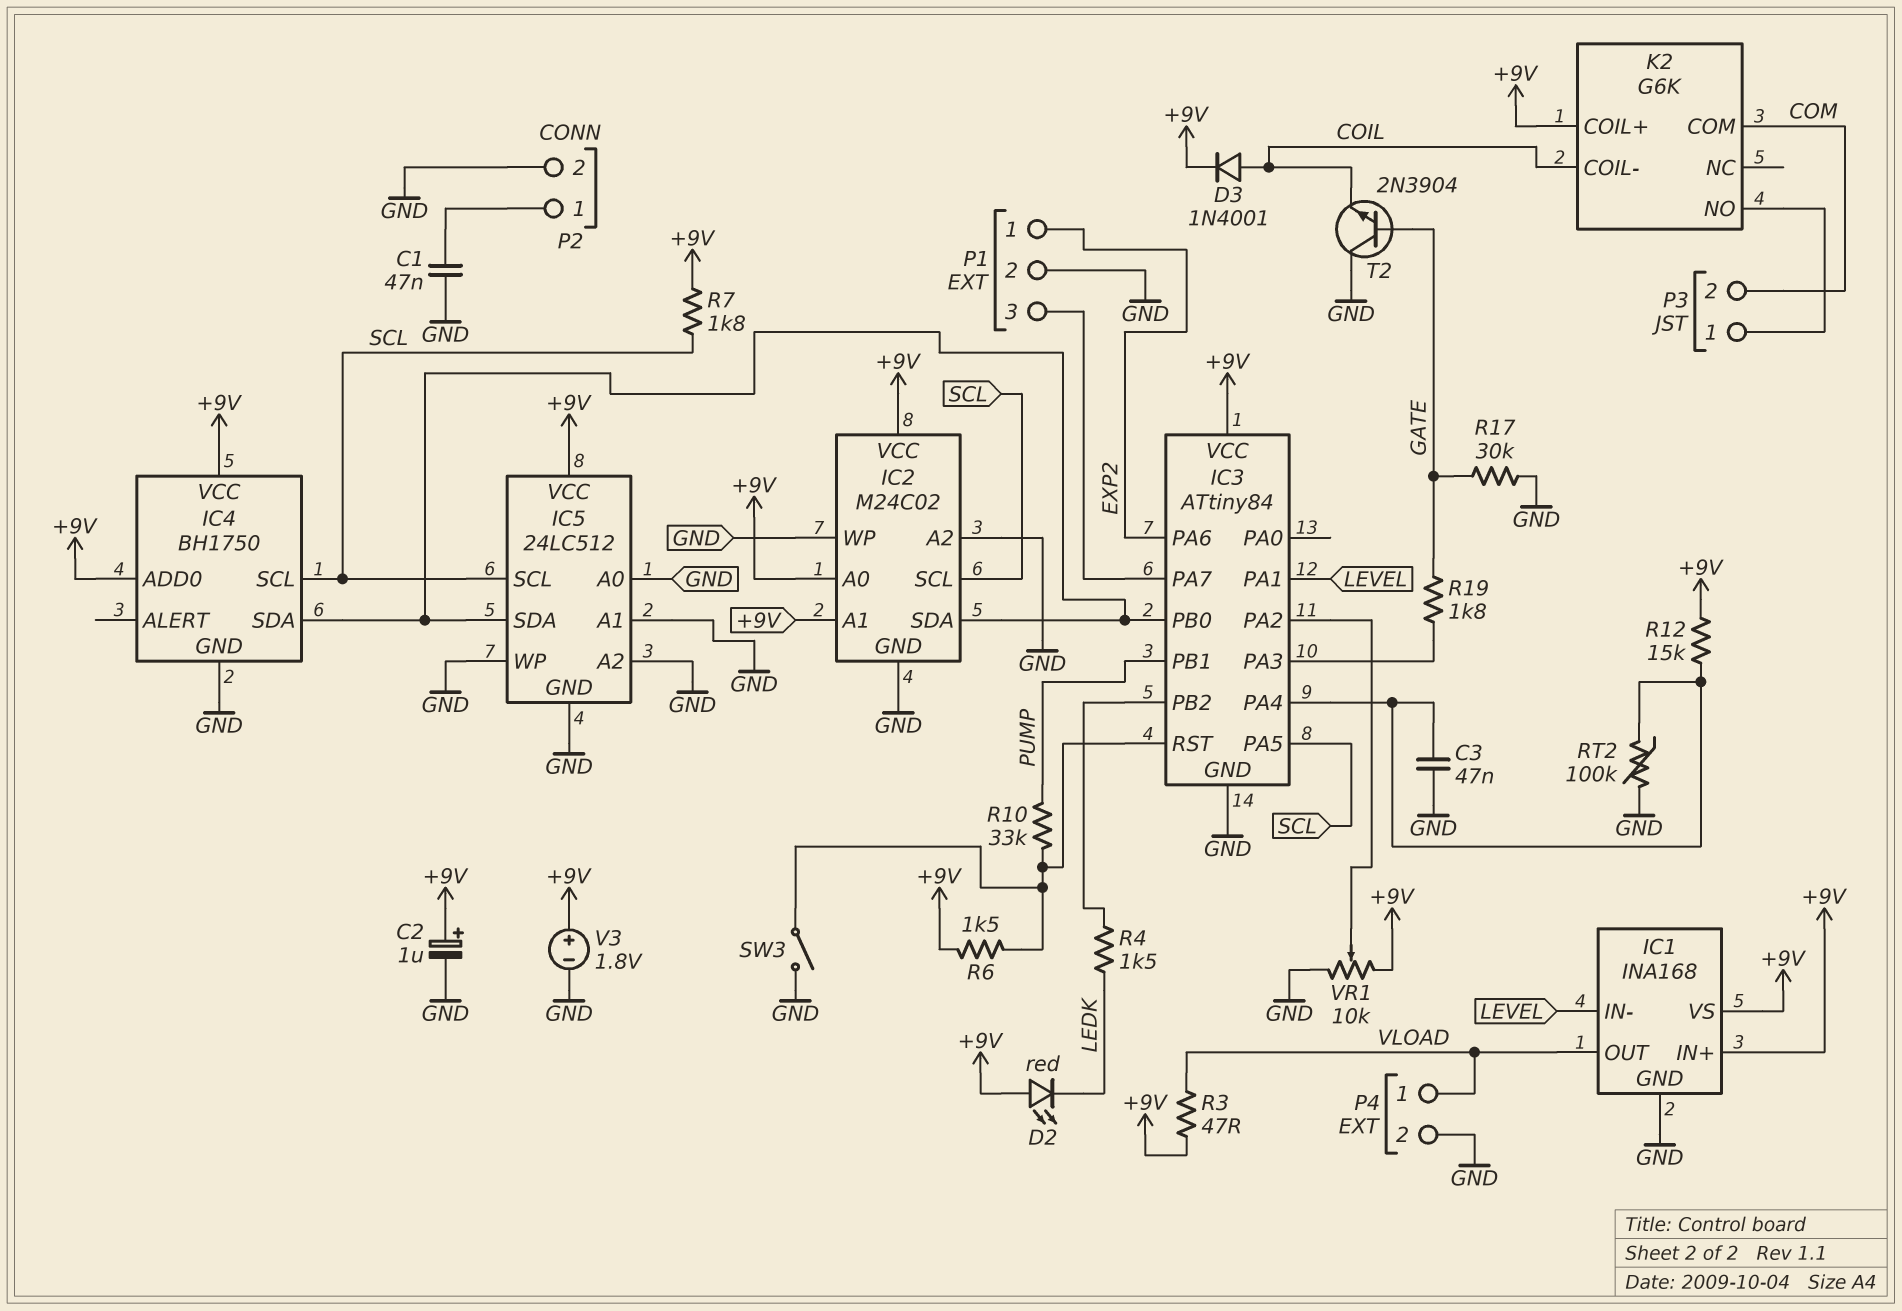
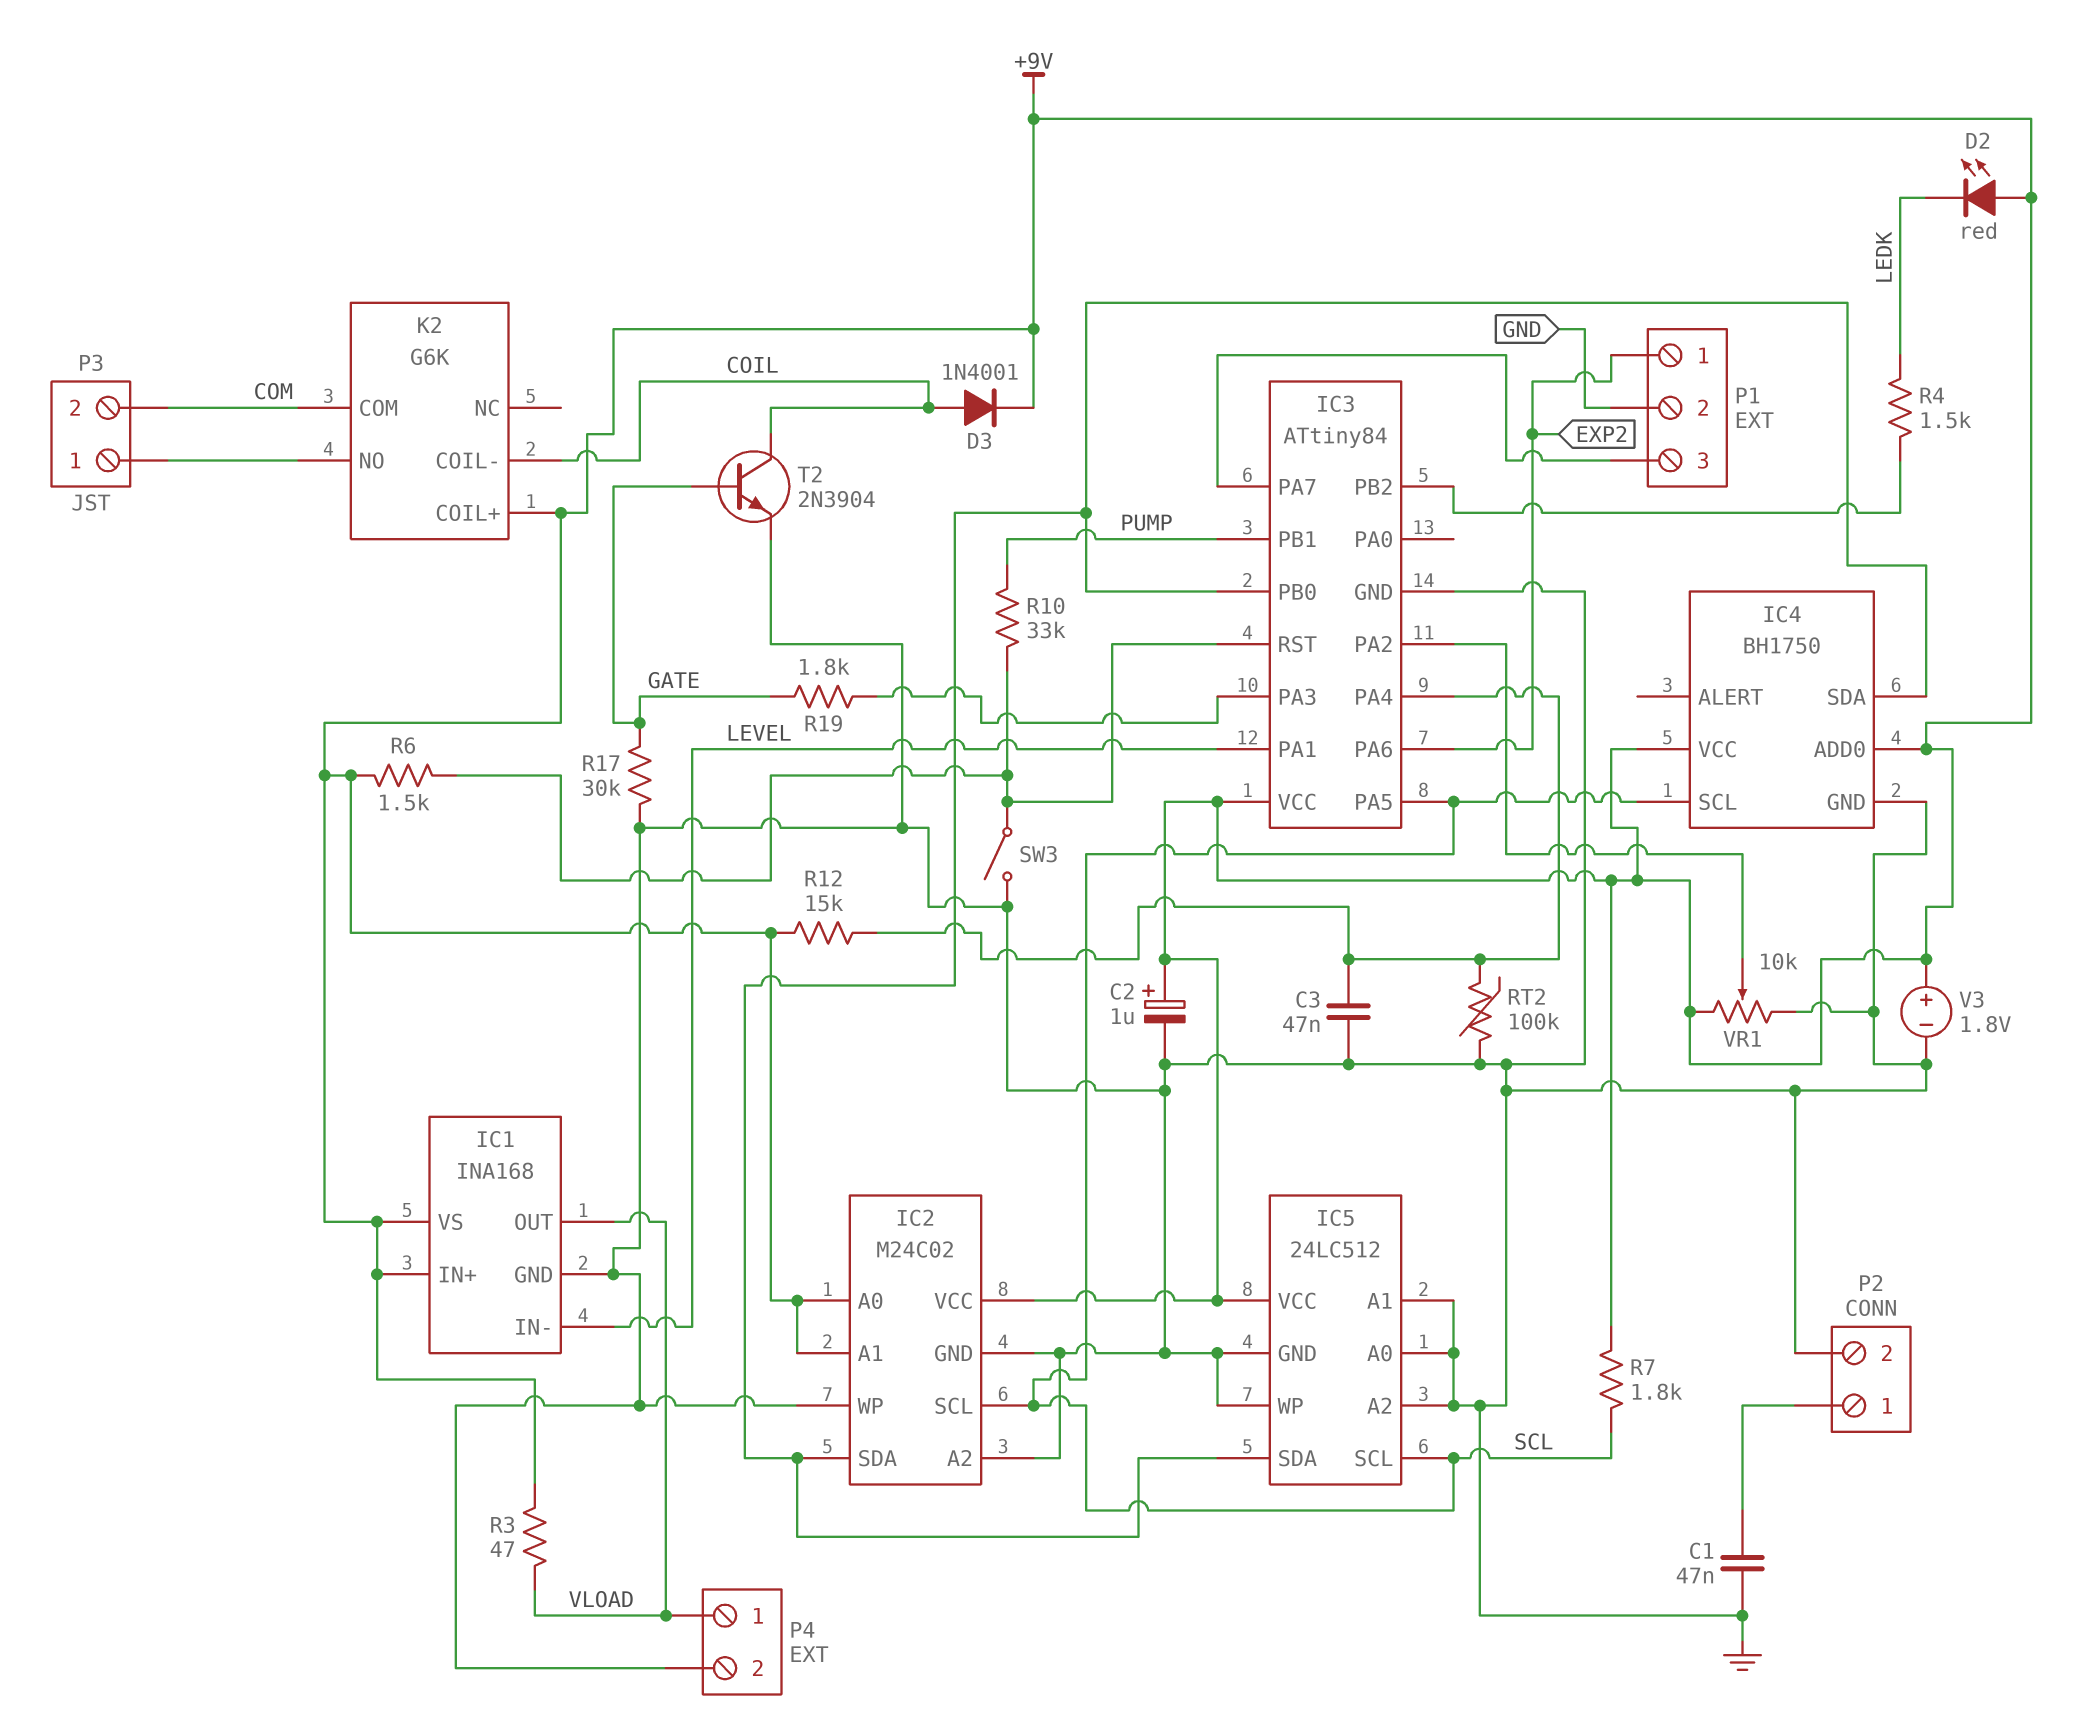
T2: NPN 2N3904 (B GATE, C GND, E COIL) -> NPN 2N3904 (B GATE, C COIL, E GND)

